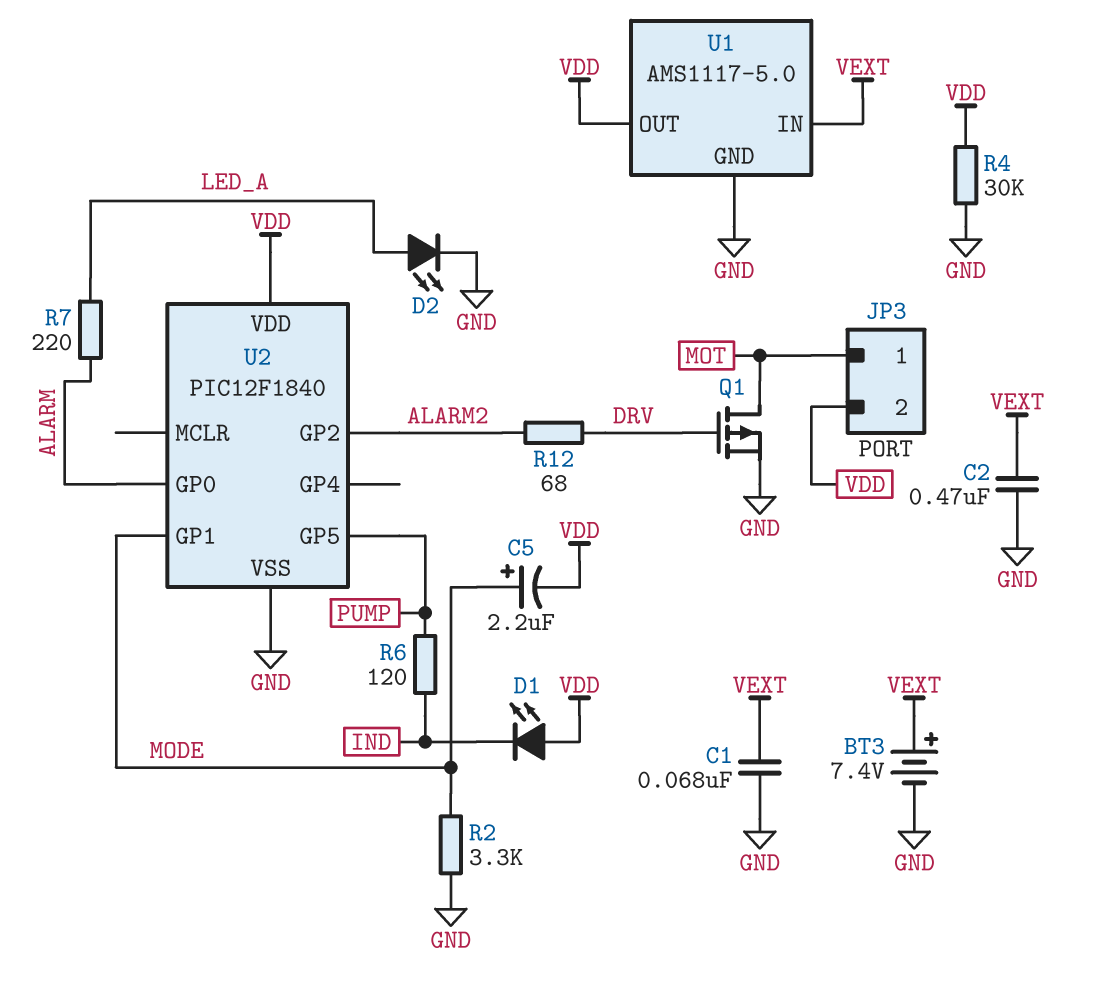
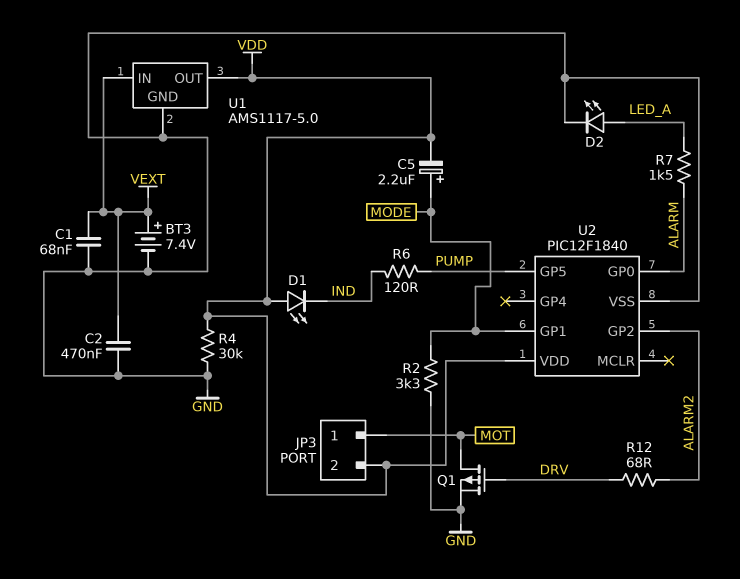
R7: 220 (ALARM, LED_A) -> 1.5k (ALARM, LED_A)

